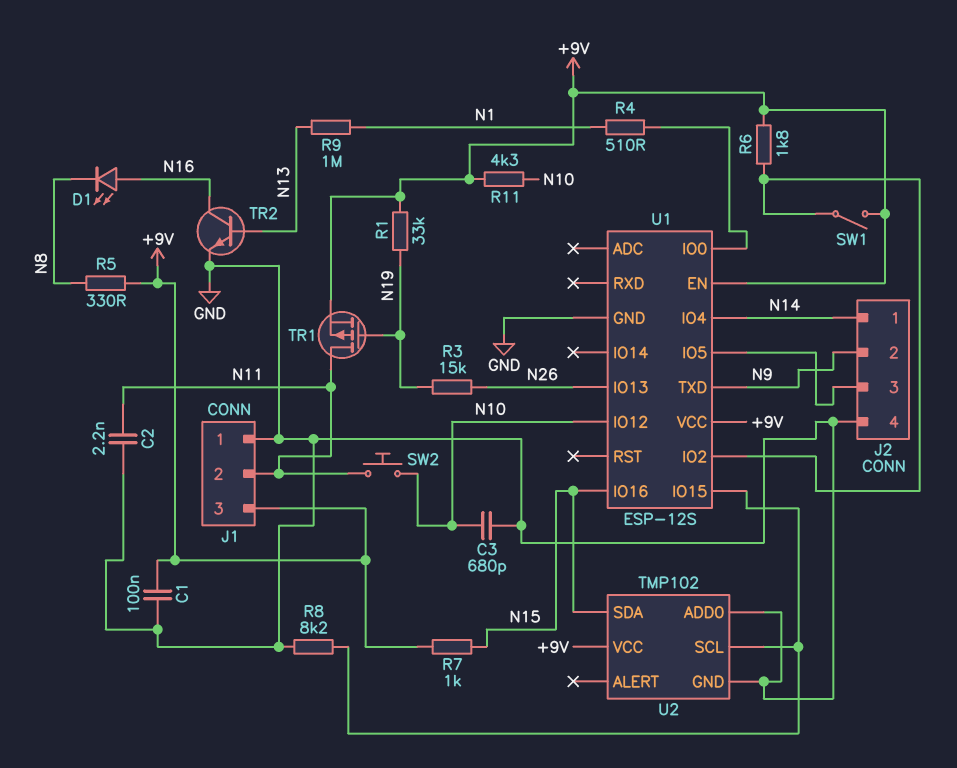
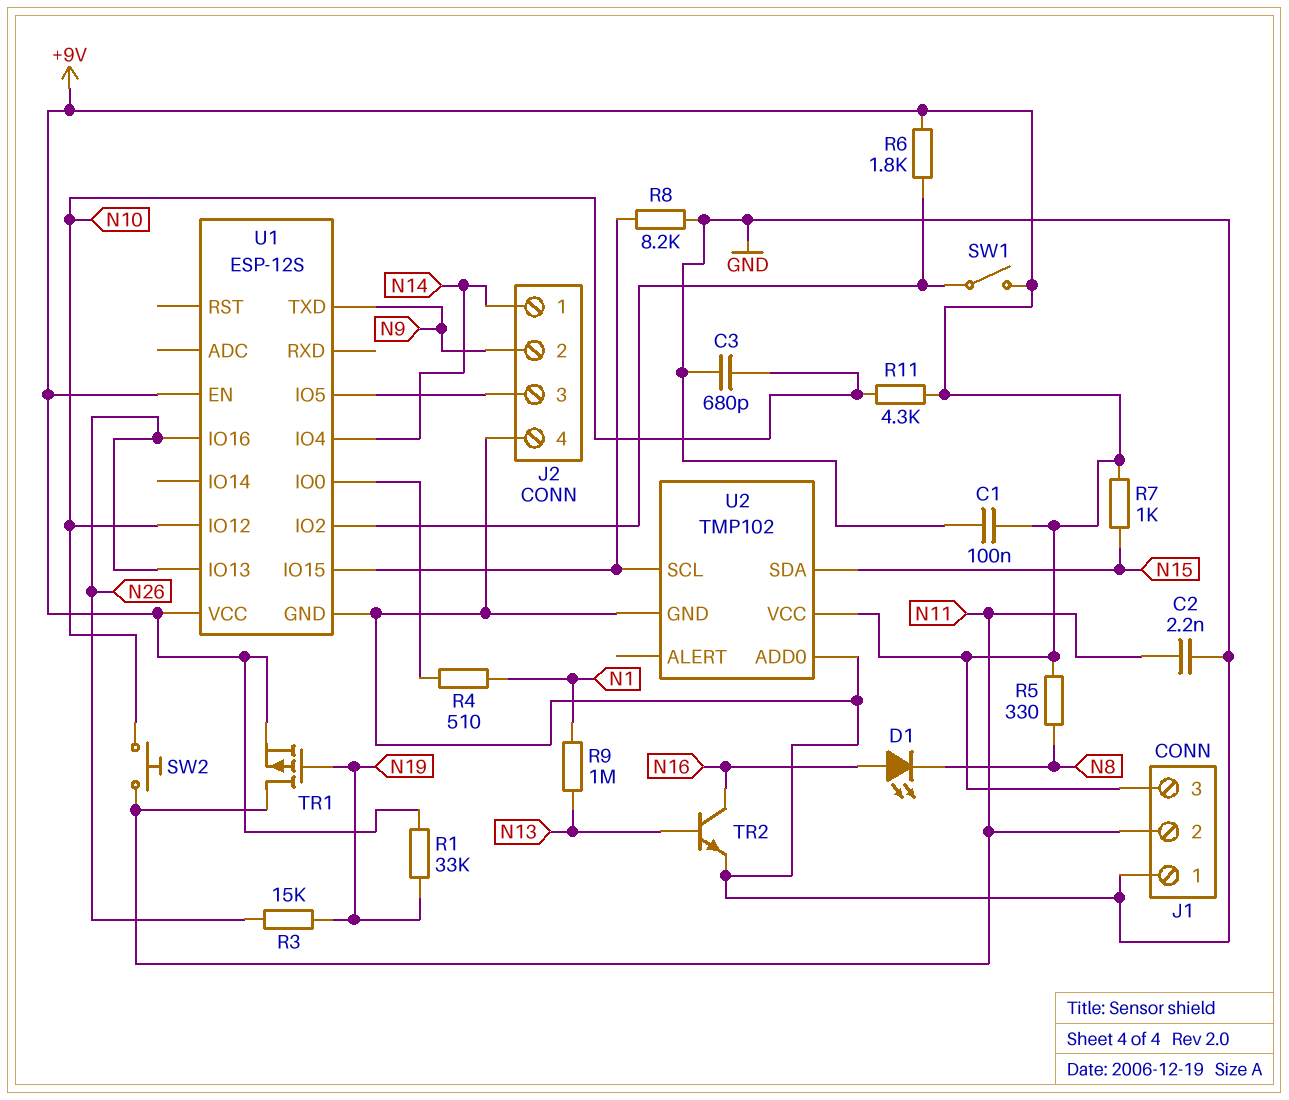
U1 pin IO16: N15 -> N26

